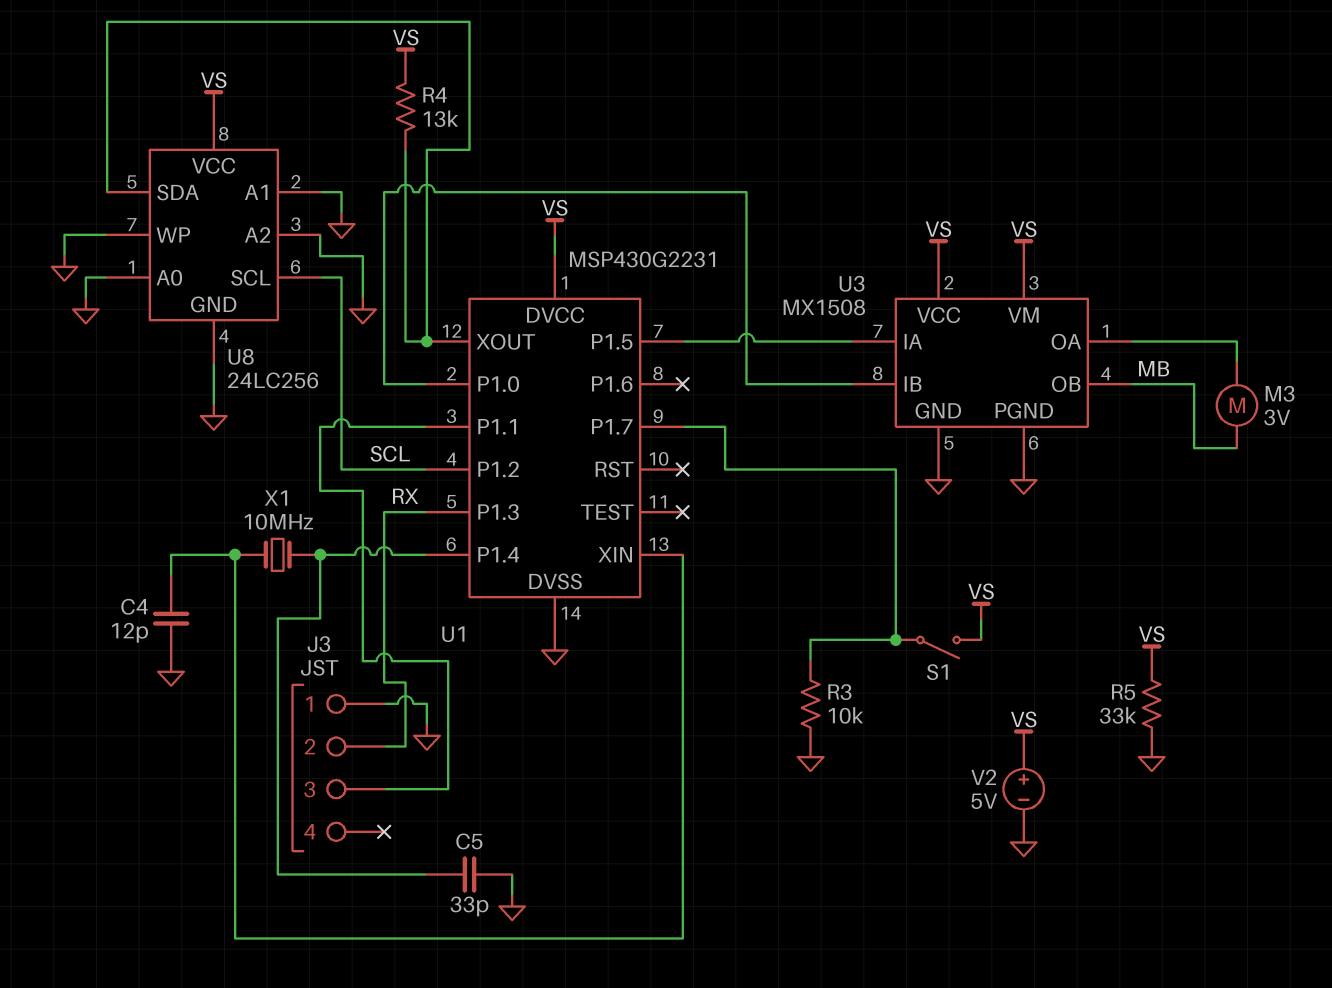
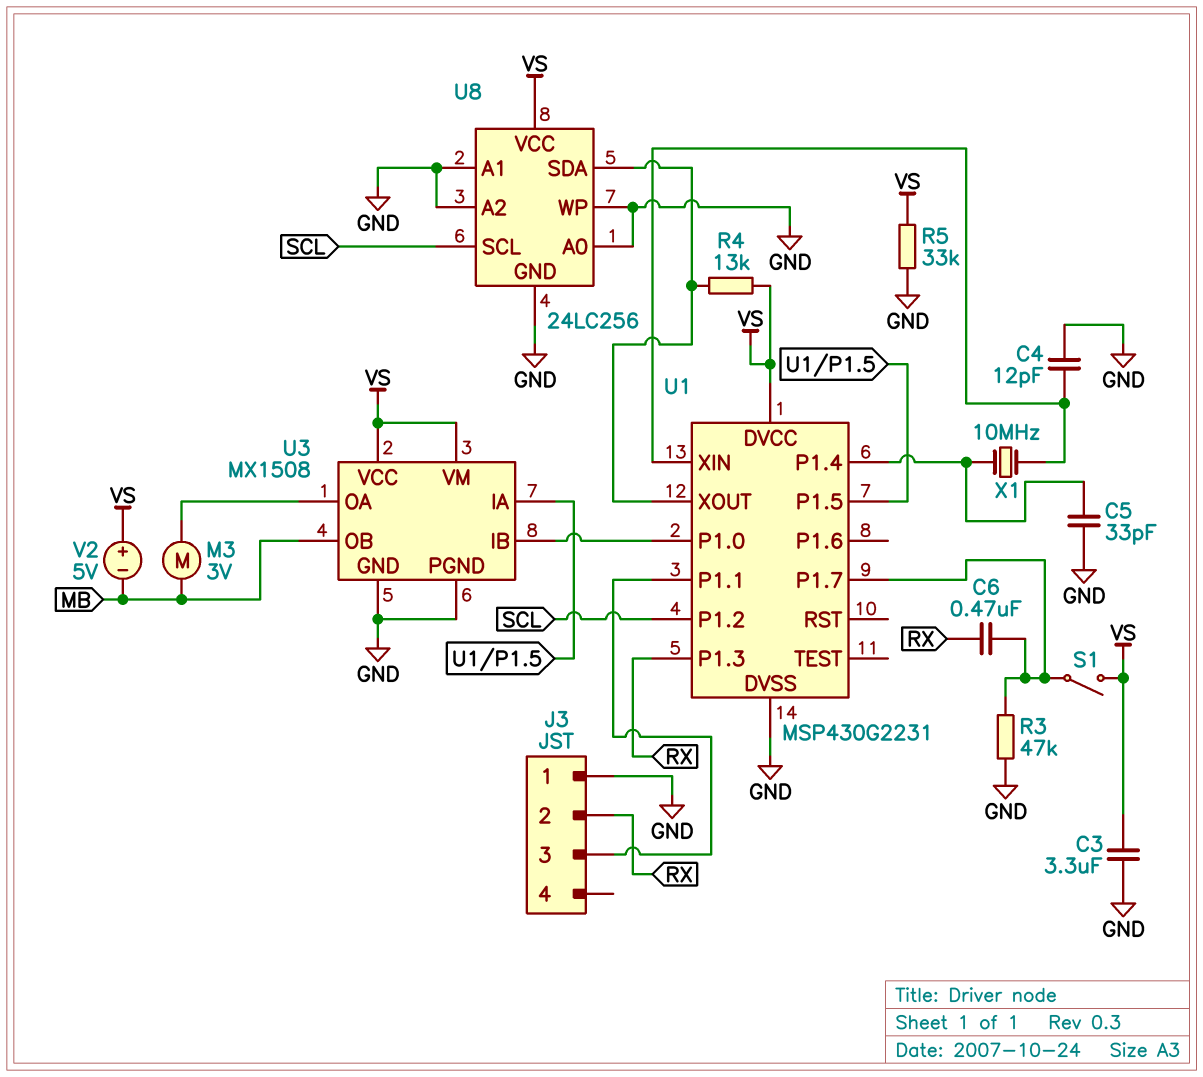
C3: none -> 3.3uF (GND, VS)
C6: none -> 470nF (RX, U1/P1.7)
R3: 10k (GND, U1/P1.7) -> 47k (GND, U1/P1.7)
V2: 5V (plus VS, minus GND) -> 5V (plus VS, minus MB)

